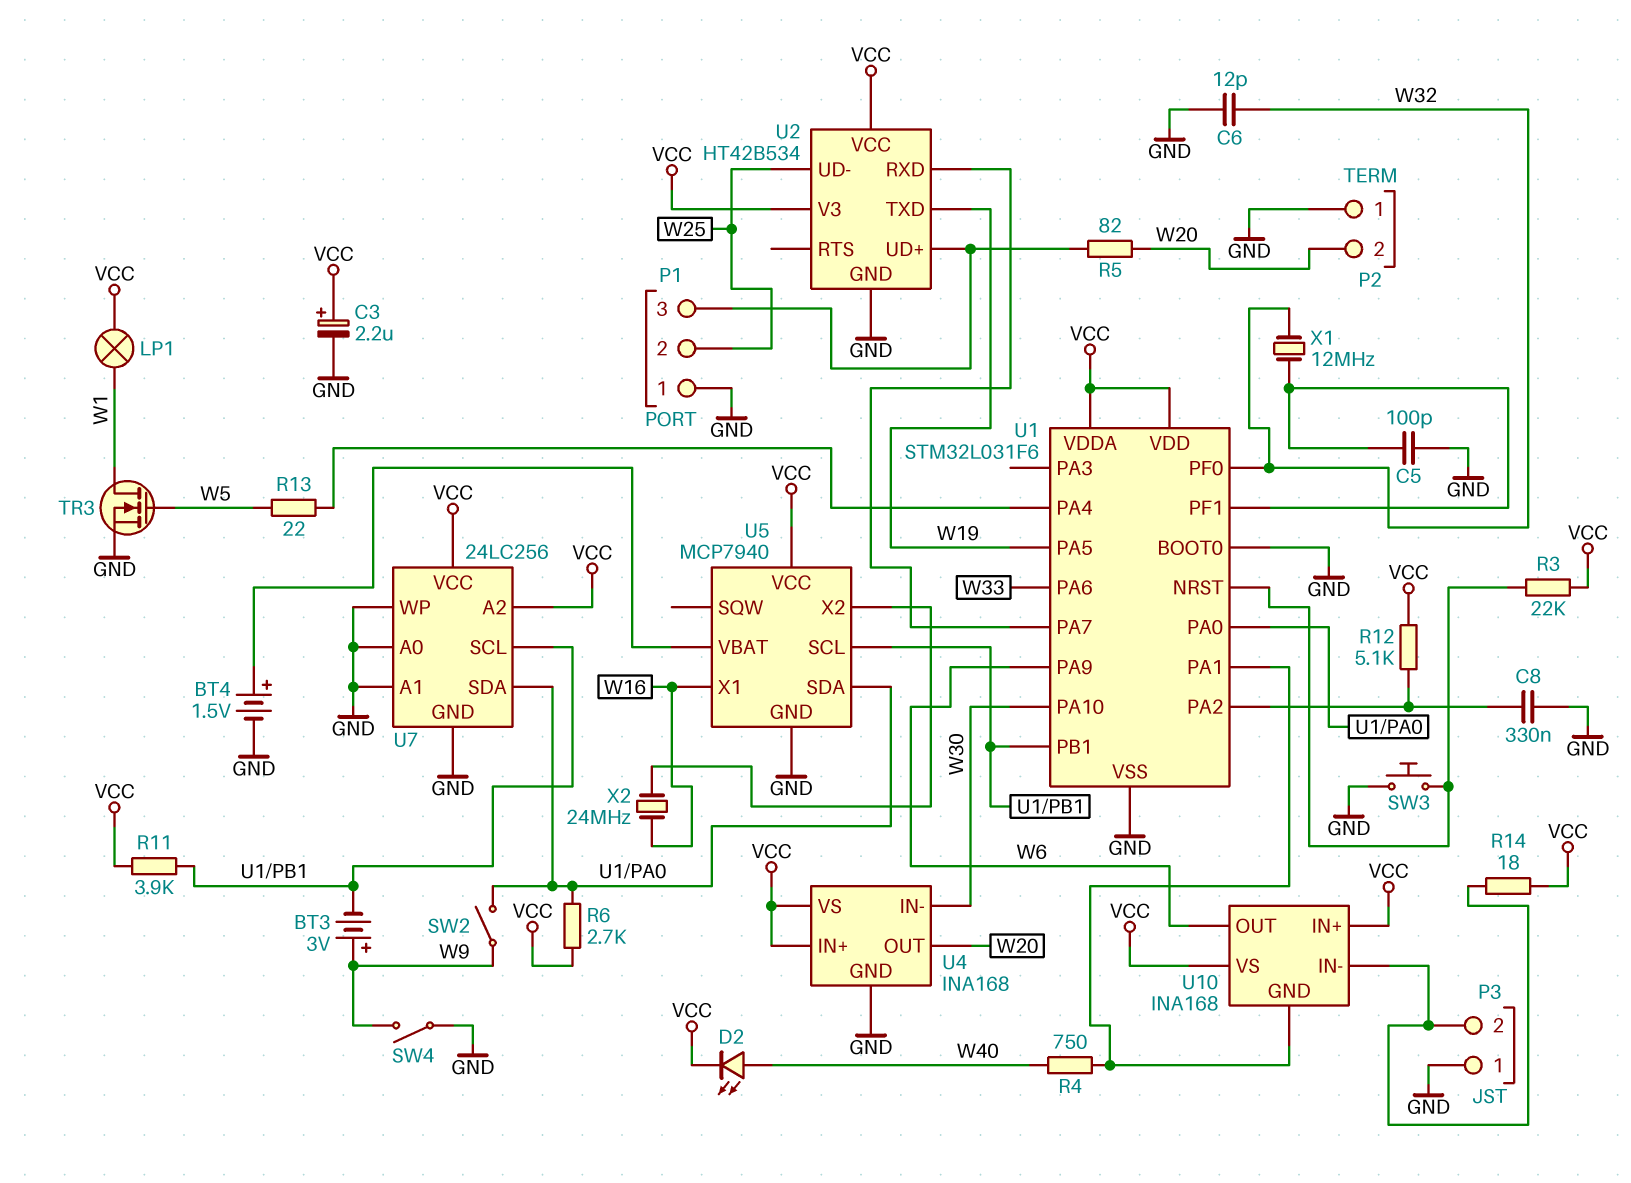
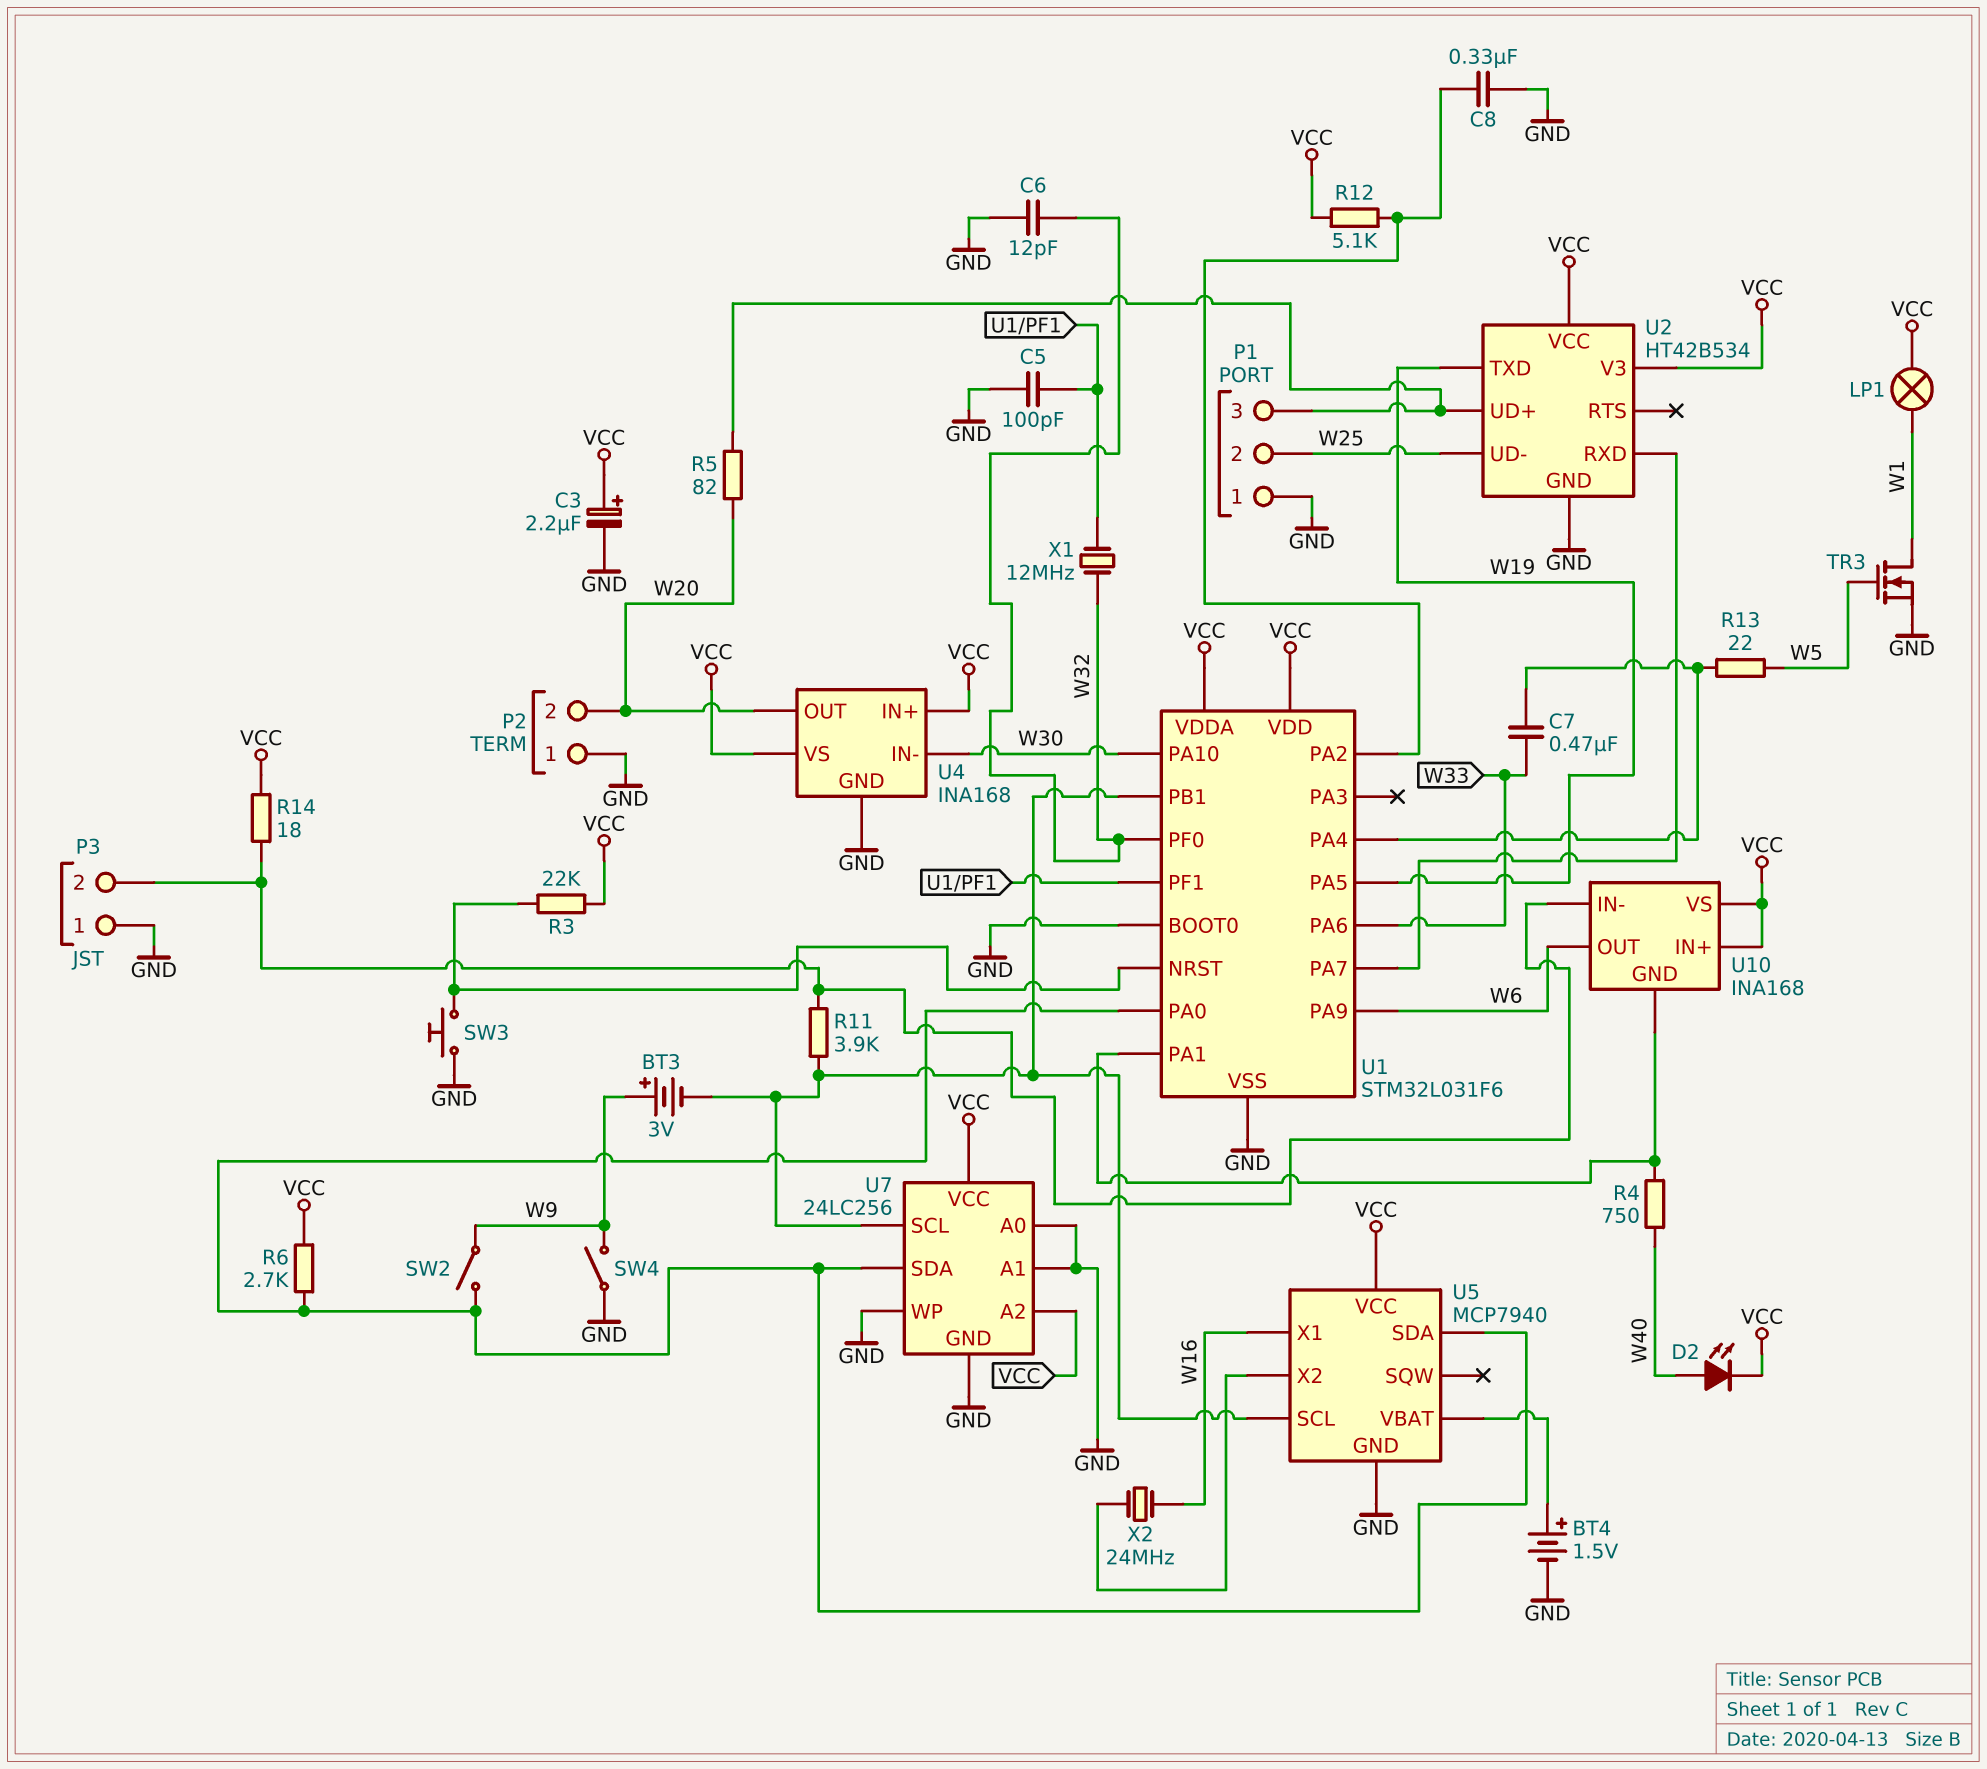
C7: none -> 470nF (U1/PA4, W33)
R11: 3.9k (U1/PB1, VCC) -> 3.9k (P3/2, U1/PB1)

